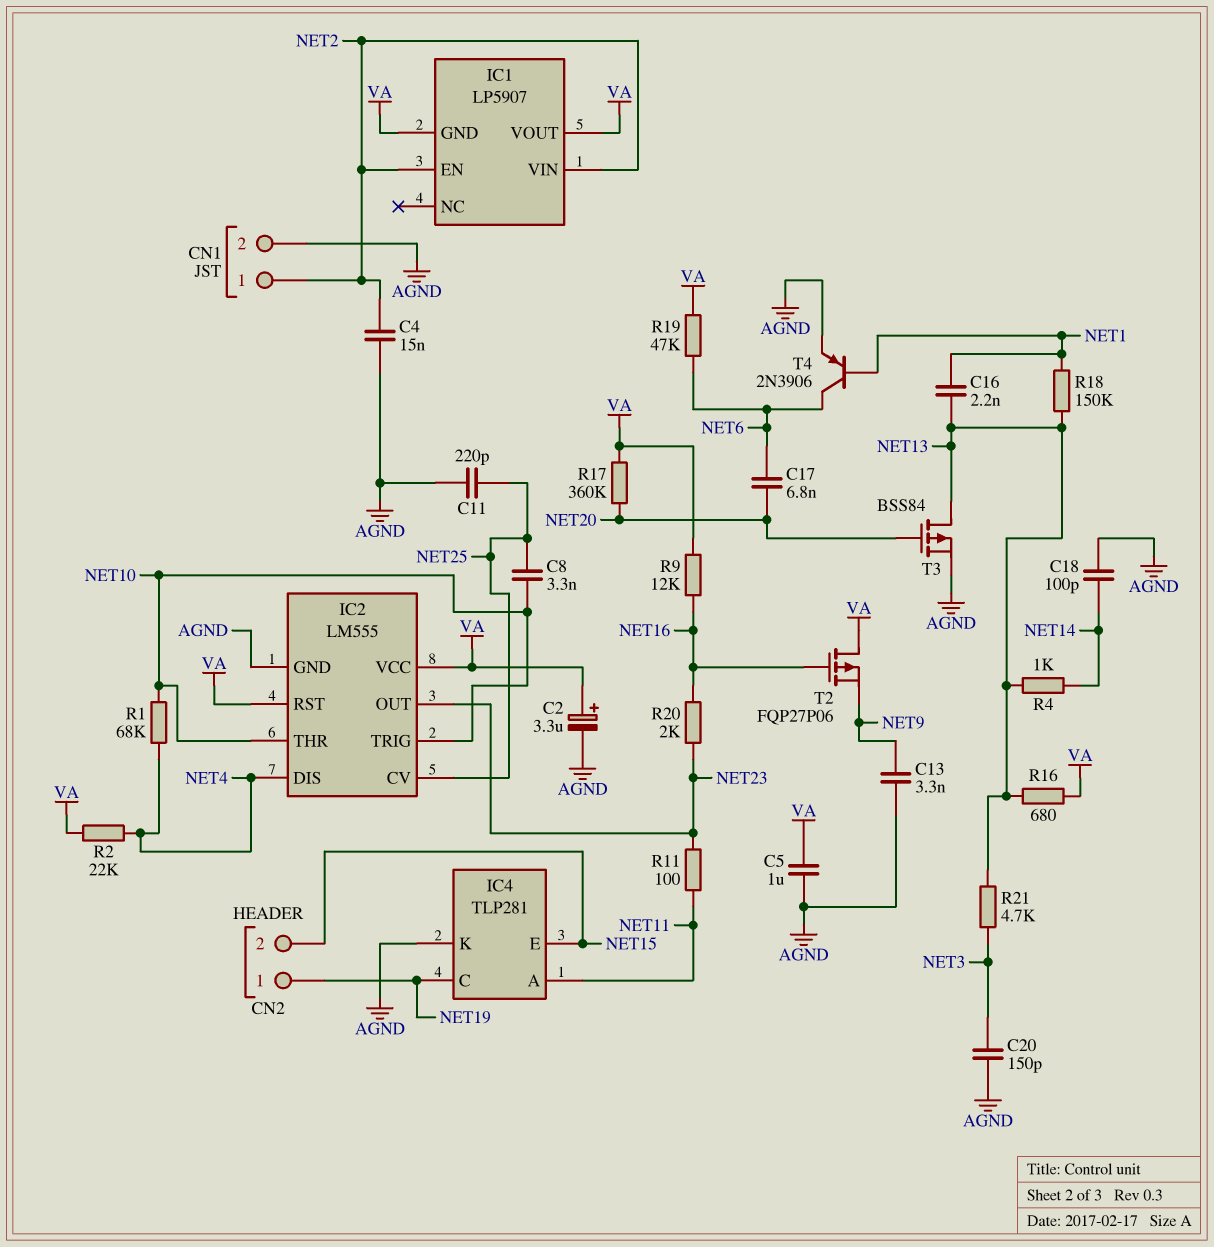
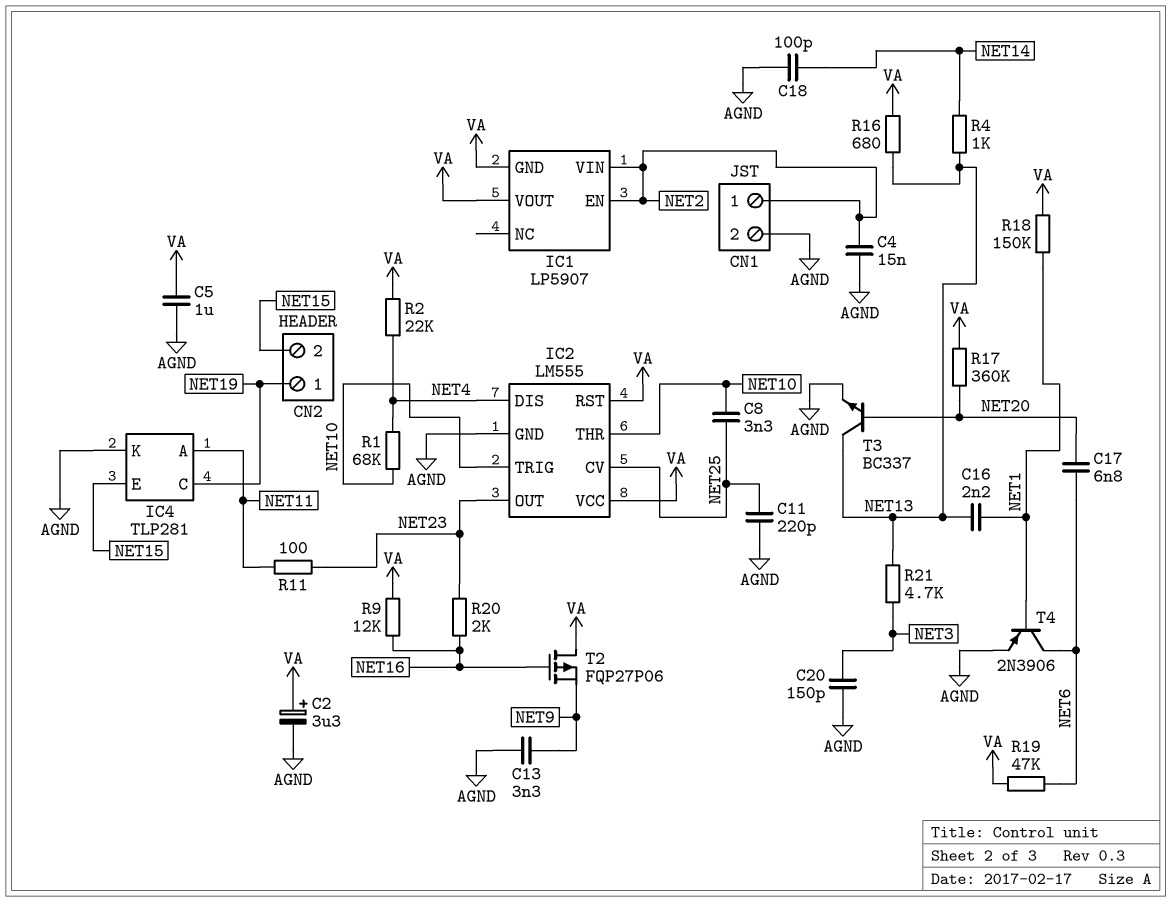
R18: 150k (NET1, NET13) -> 150k (NET1, VA)
T3: PMOS BSS84 (G NET20, D NET13, S AGND) -> NPN BC337 (B NET20, C NET13, E AGND)

